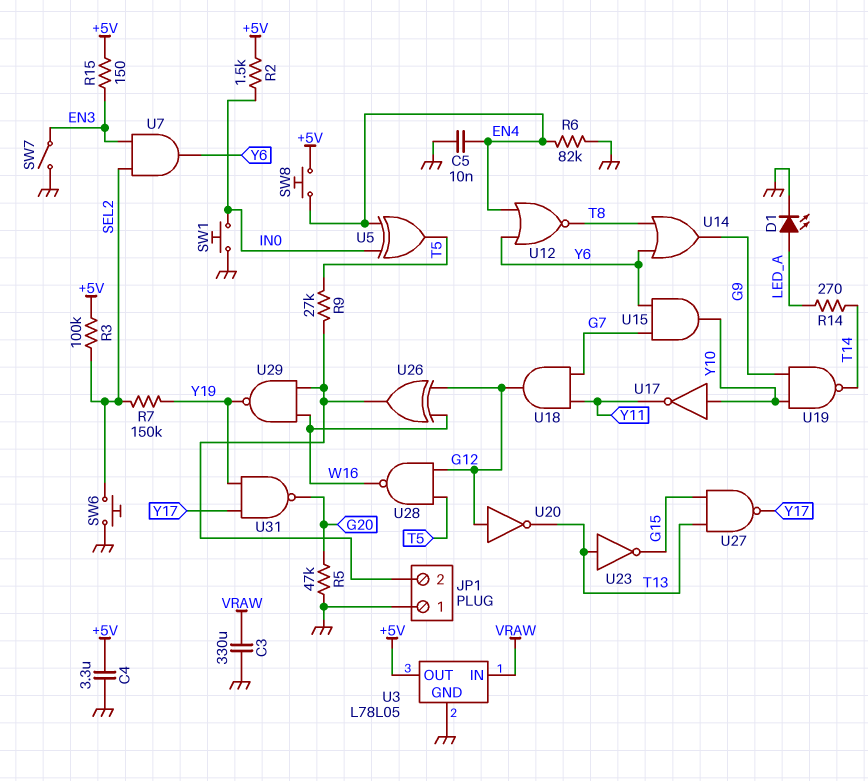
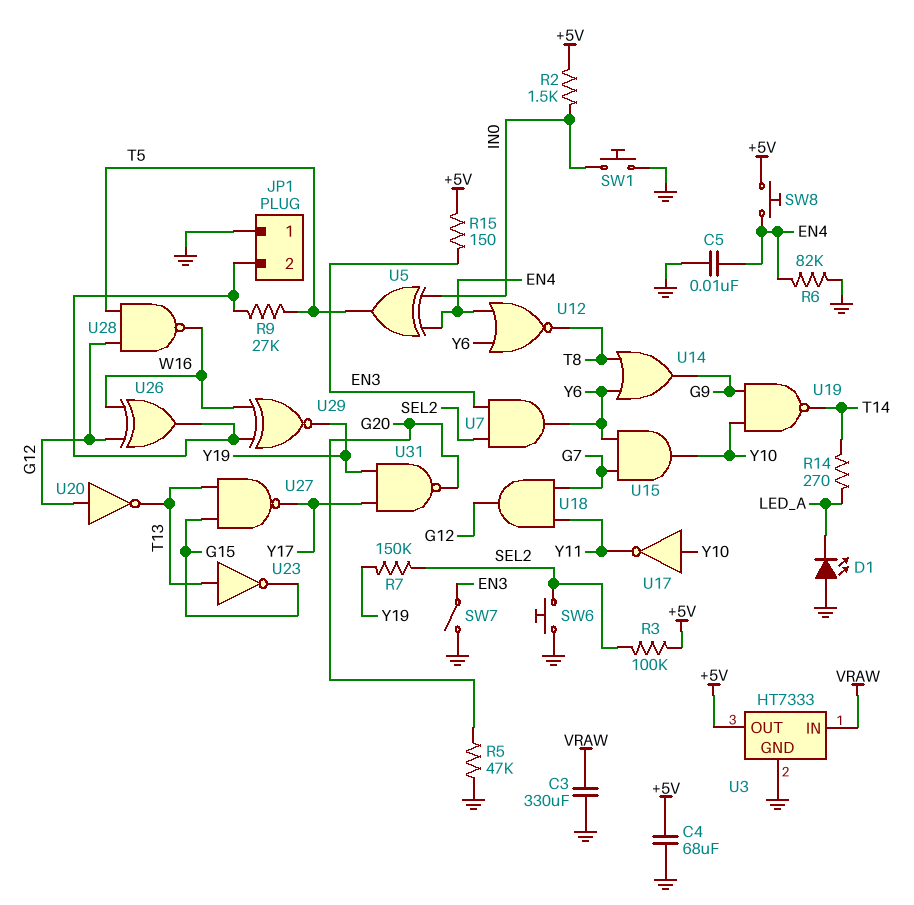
C4: 3.3uF (+5V, GND) -> 68uF (+5V, GND)
D1: LED (A LED_A, K GND) -> LED (A GND, K LED_A)
U3: L78L05 -> HT7333
U29: NAND (in JP1/2, in W16, out Y19) -> XNOR (in JP1/2, in W16, out Y19)

